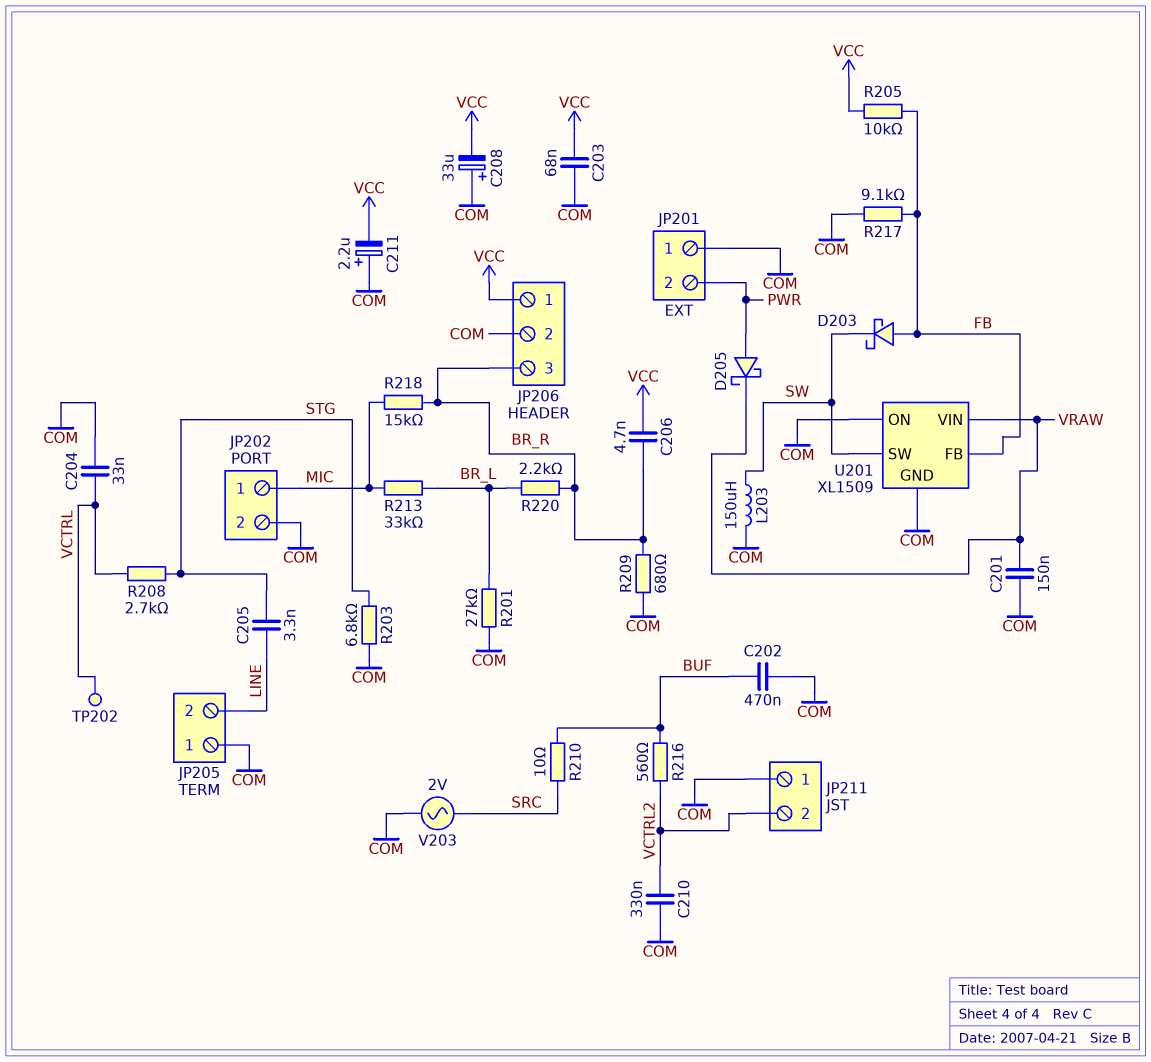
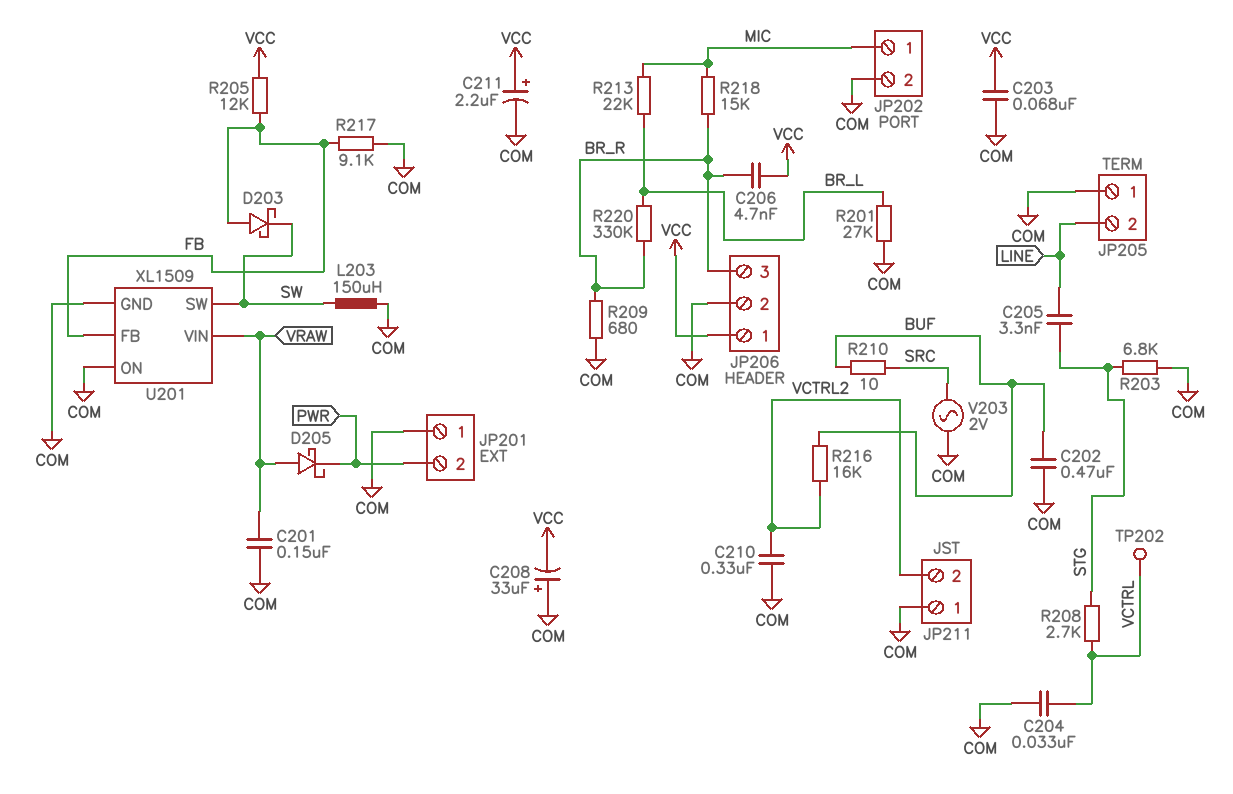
C211: 2.2uF (plus COM, minus VCC) -> 2.2uF (plus VCC, minus COM)
D205: schottky (A PWR, K VRAW) -> schottky (A VRAW, K PWR)
R205: 10k (FB, VCC) -> 12k (FB, VCC)
R213: 33k (BR_L, MIC) -> 22k (BR_L, MIC)
R216: 560 (BUF, VCTRL2) -> 16k (BUF, VCTRL2)
R220: 2.2k (BR_L, BR_R) -> 330k (BR_L, BR_R)

